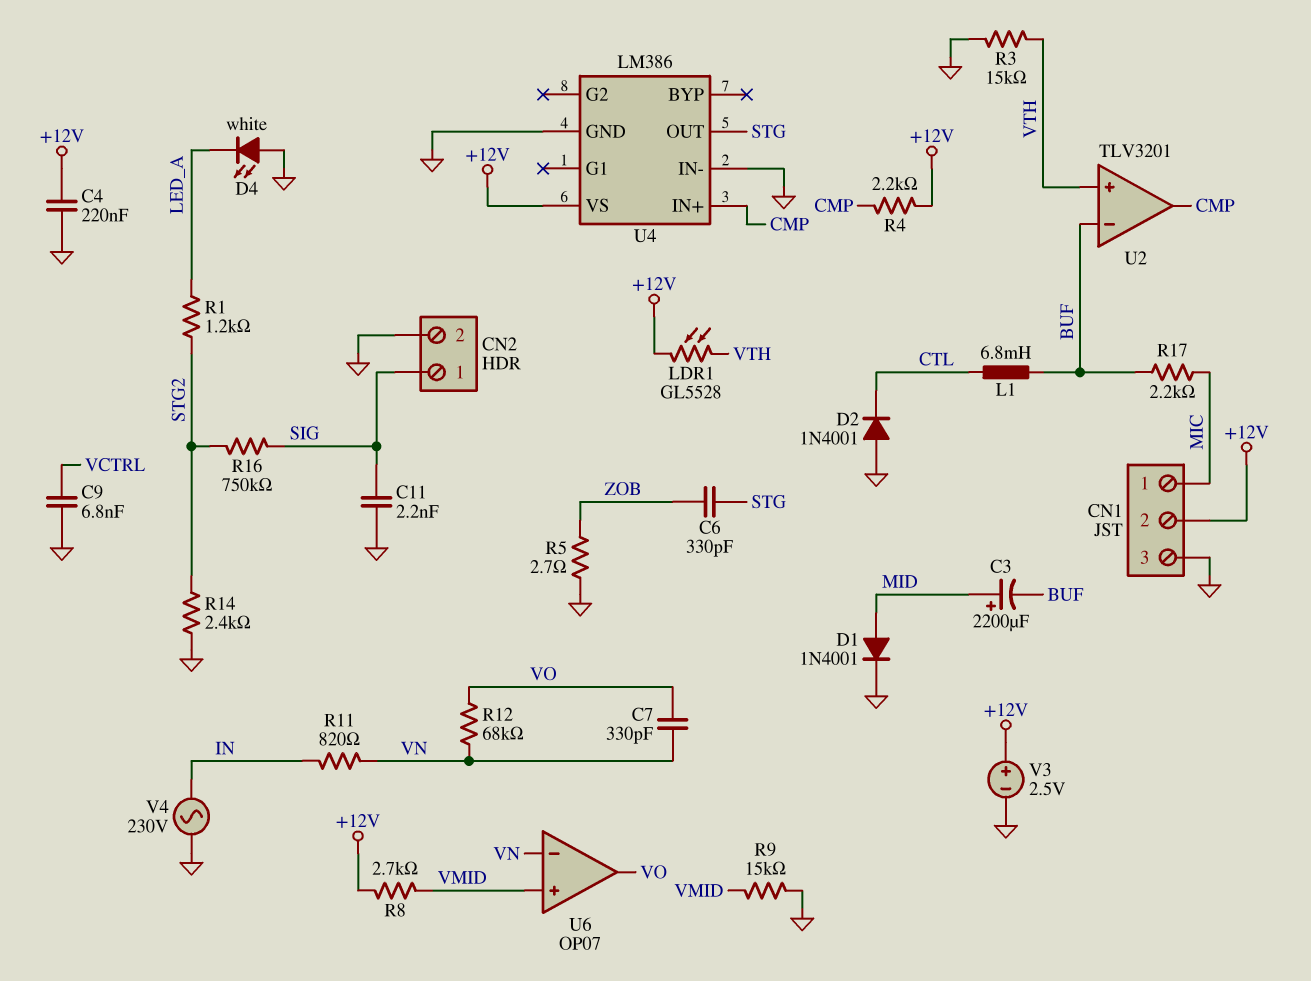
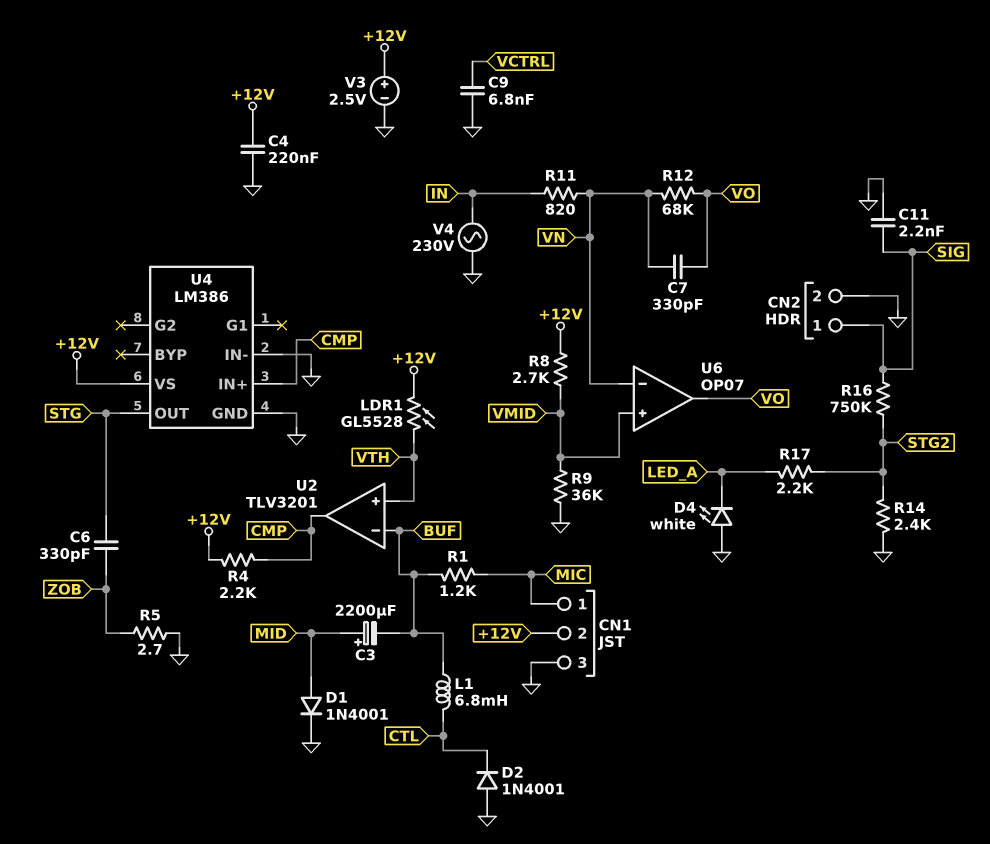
R1: 1.2k (LED_A, STG2) -> 1.2k (BUF, MIC)
R3: 15k (GND, VTH) -> none
R9: 15k (GND, VMID) -> 36k (GND, VMID)
R17: 2.2k (BUF, MIC) -> 2.2k (LED_A, STG2)

